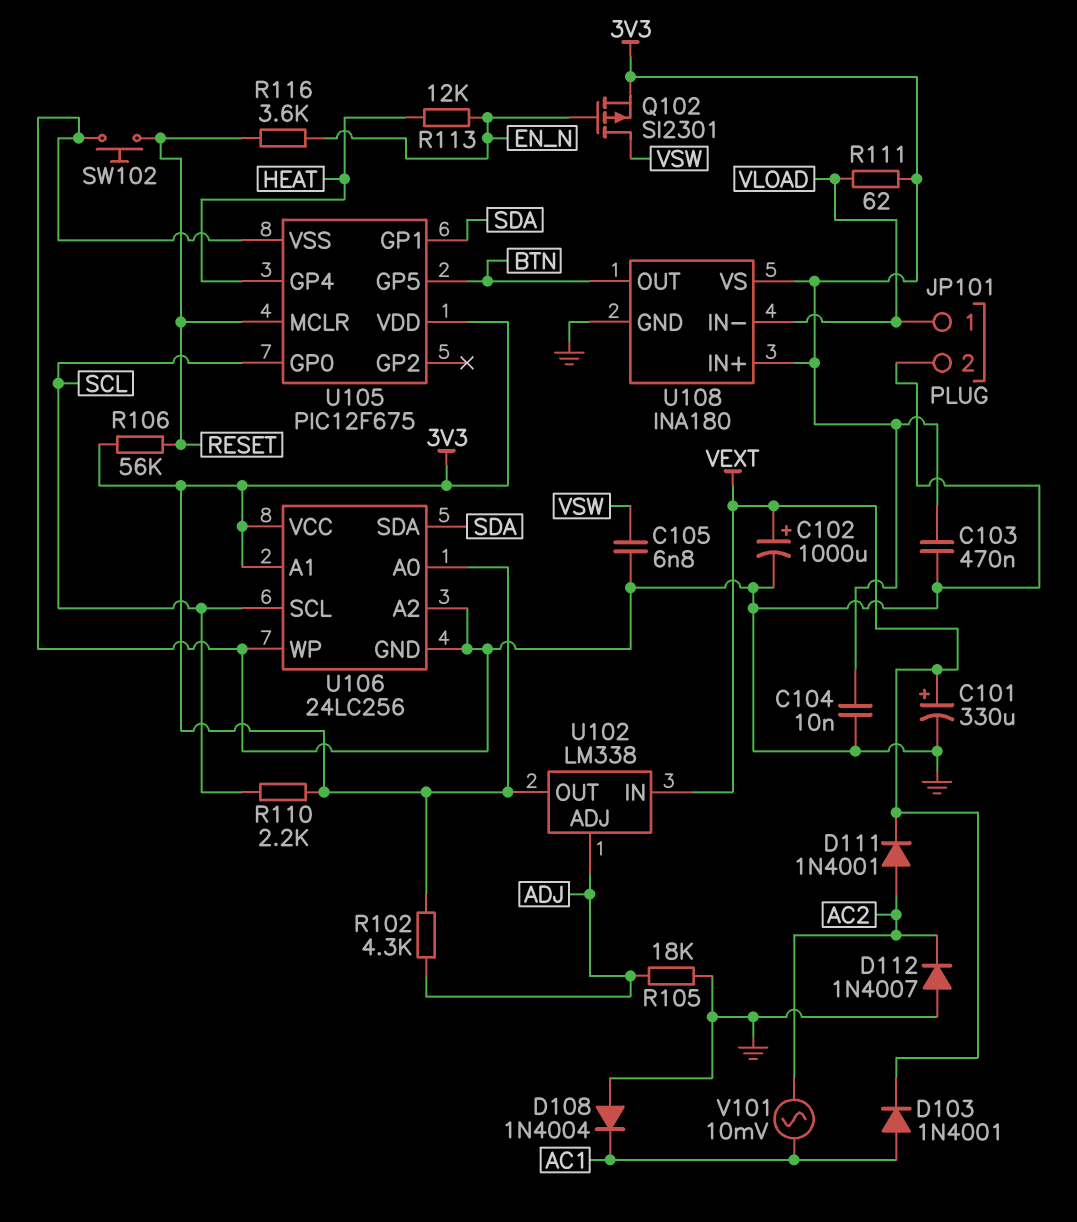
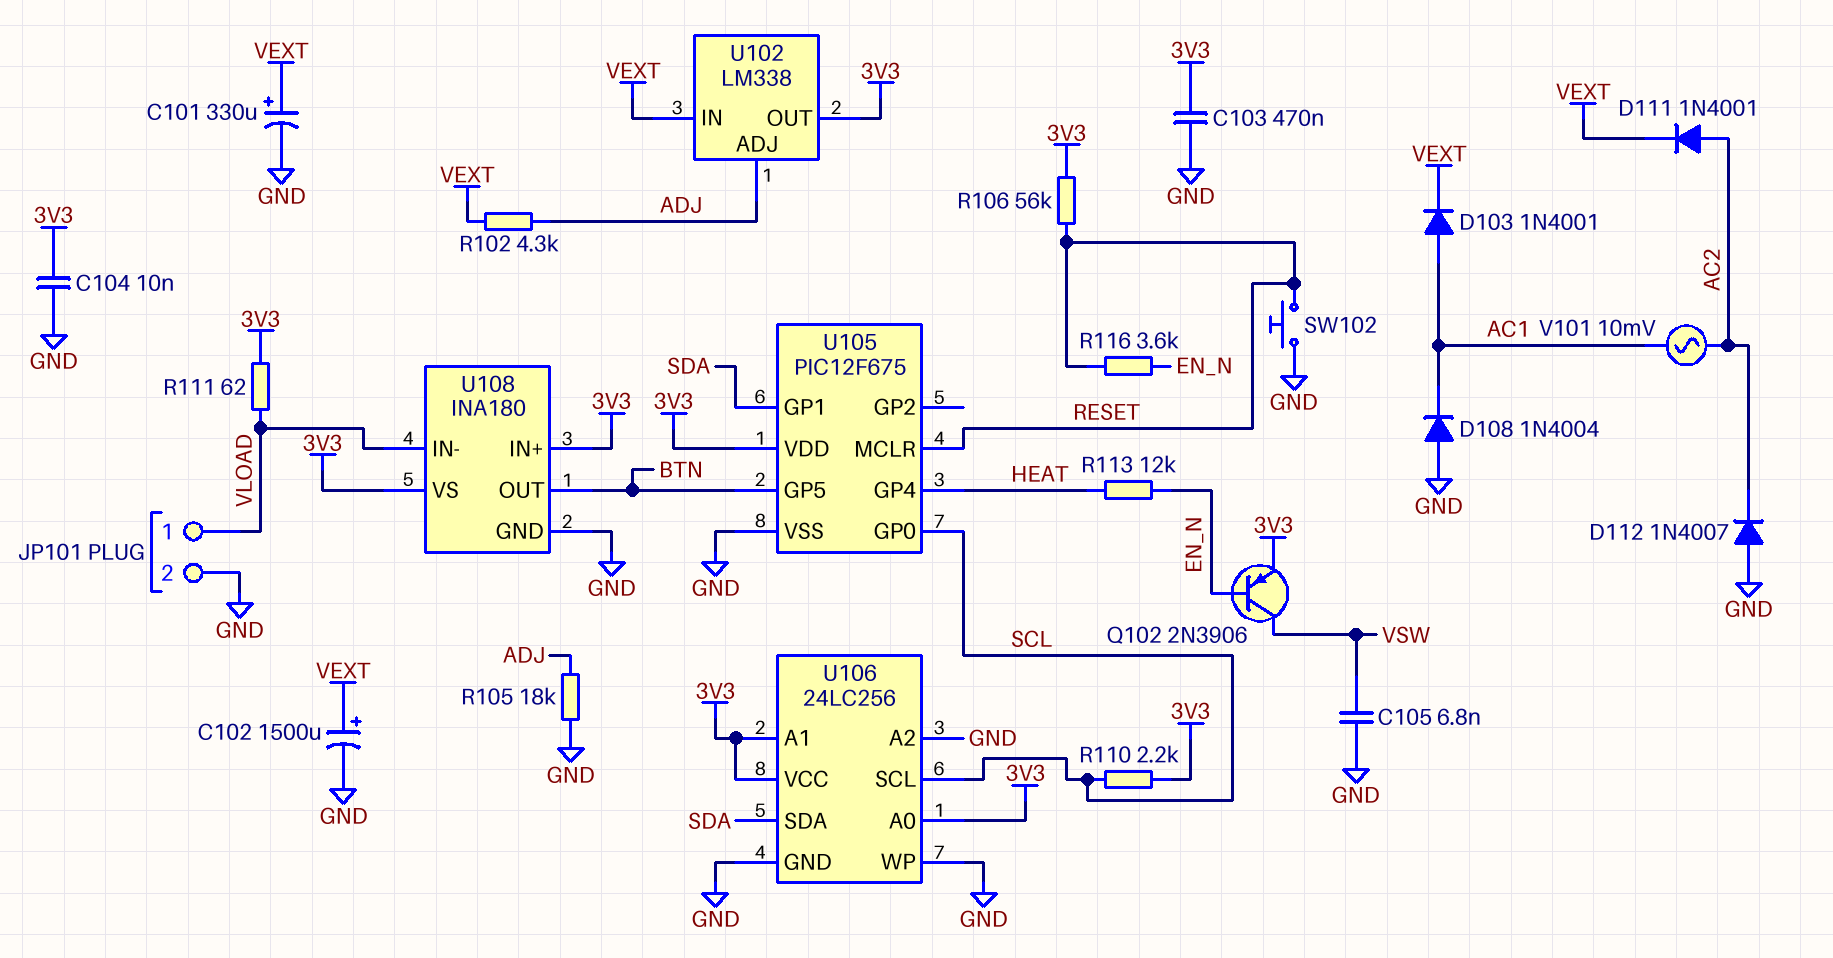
C102: 1000uF (plus VEXT, minus GND) -> 1500uF (plus VEXT, minus GND)
Q102: PMOS SI2301 (G EN_N, D VSW, S 3V3) -> PNP 2N3906 (B EN_N, C VSW, E 3V3)
R102: 4.3k (3V3, ADJ) -> 4.3k (ADJ, VEXT)

